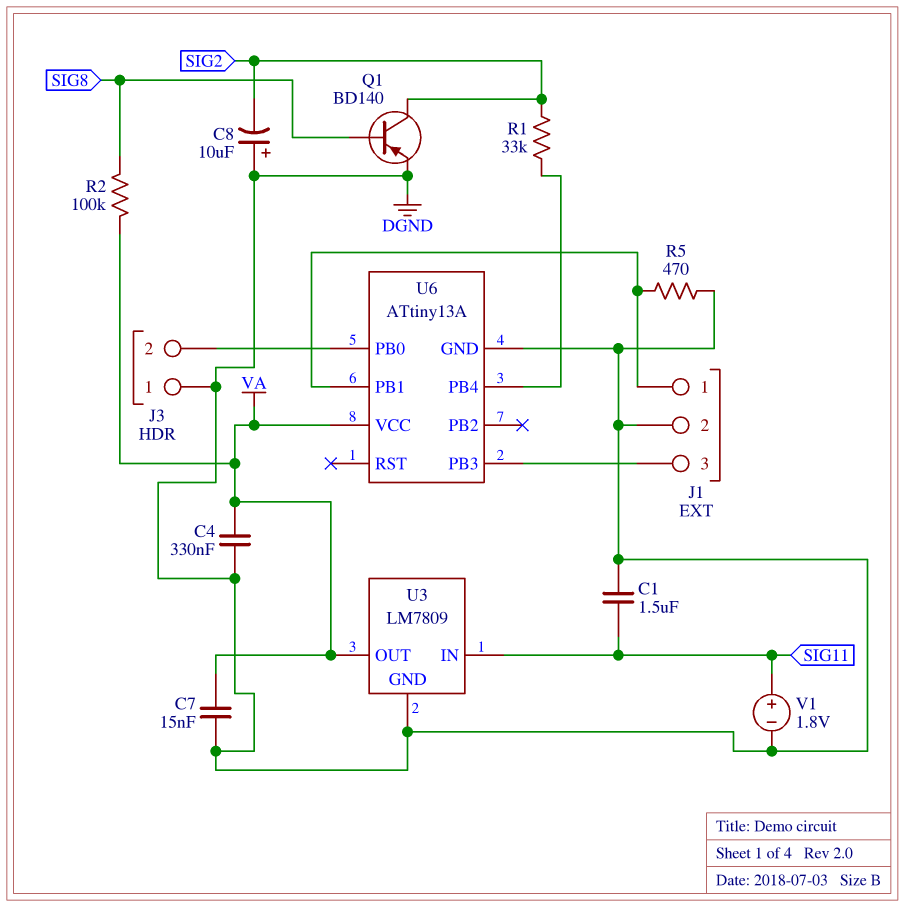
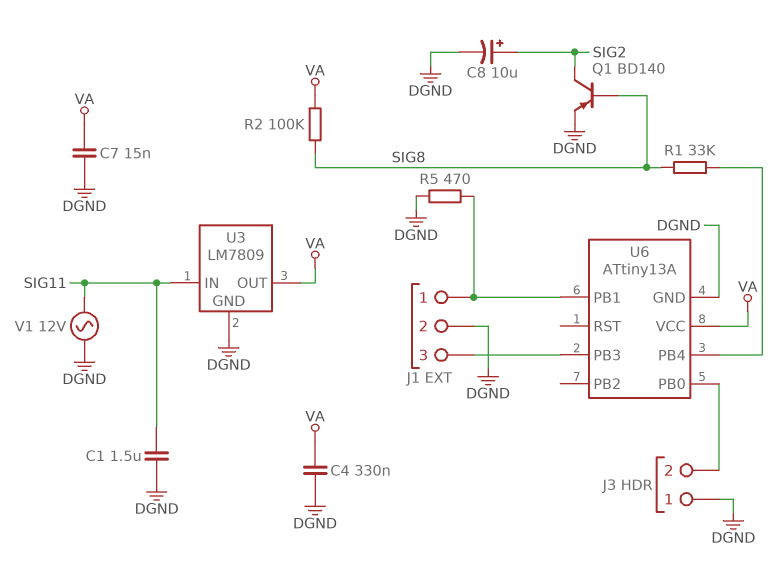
C8: 10uF (plus DGND, minus SIG2) -> 10uF (plus SIG2, minus DGND)
R1: 33k (SIG2, U6/PB4) -> 33k (SIG8, U6/PB4)
V1: 1.8V (plus SIG11, minus DGND) -> AC 12V (DGND, SIG11)

